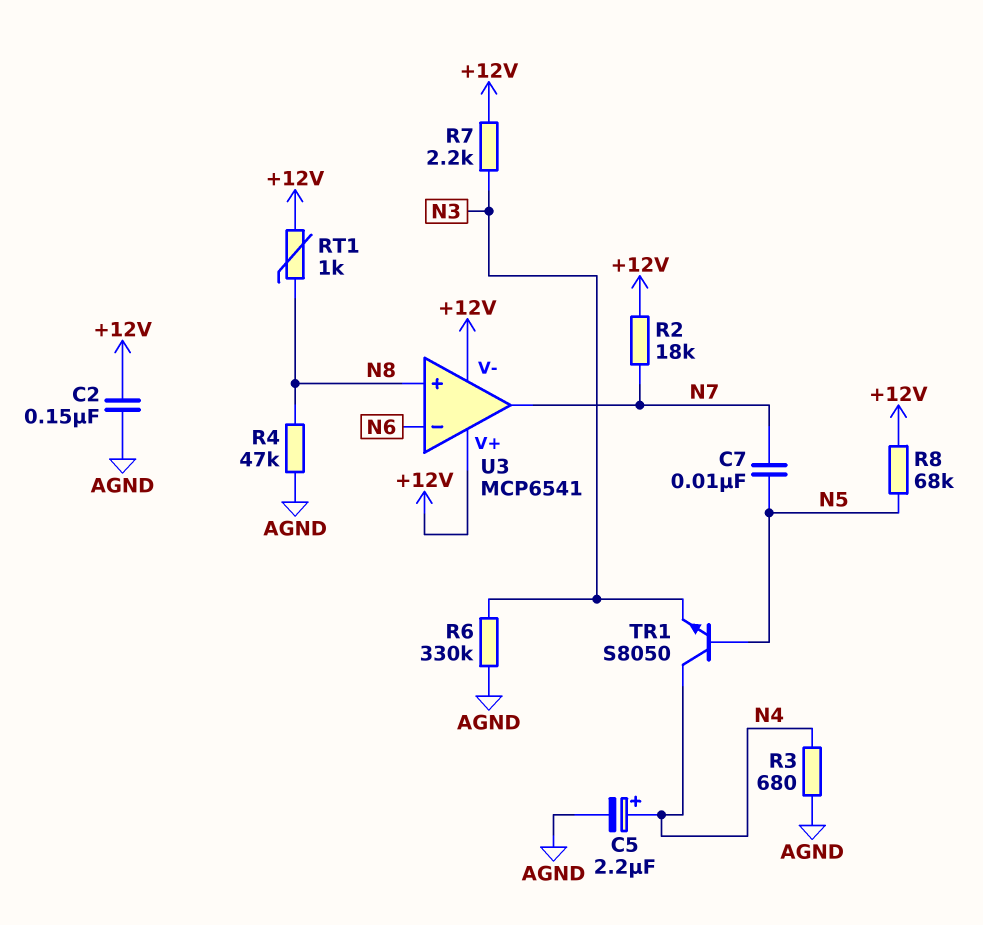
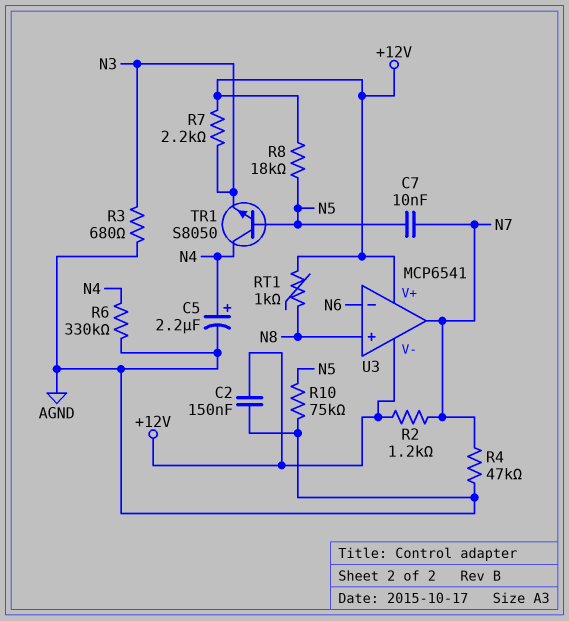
R2: 18k (+12V, N7) -> 1.2k (+12V, N7)
R3: 680 (AGND, N4) -> 680 (AGND, N3)
R4: 47k (AGND, N8) -> 47k (AGND, N7)
R6: 330k (AGND, N3) -> 330k (AGND, N4)
R8: 68k (+12V, N5) -> 18k (+12V, N5)
R10: none -> 75k (AGND, N5)

